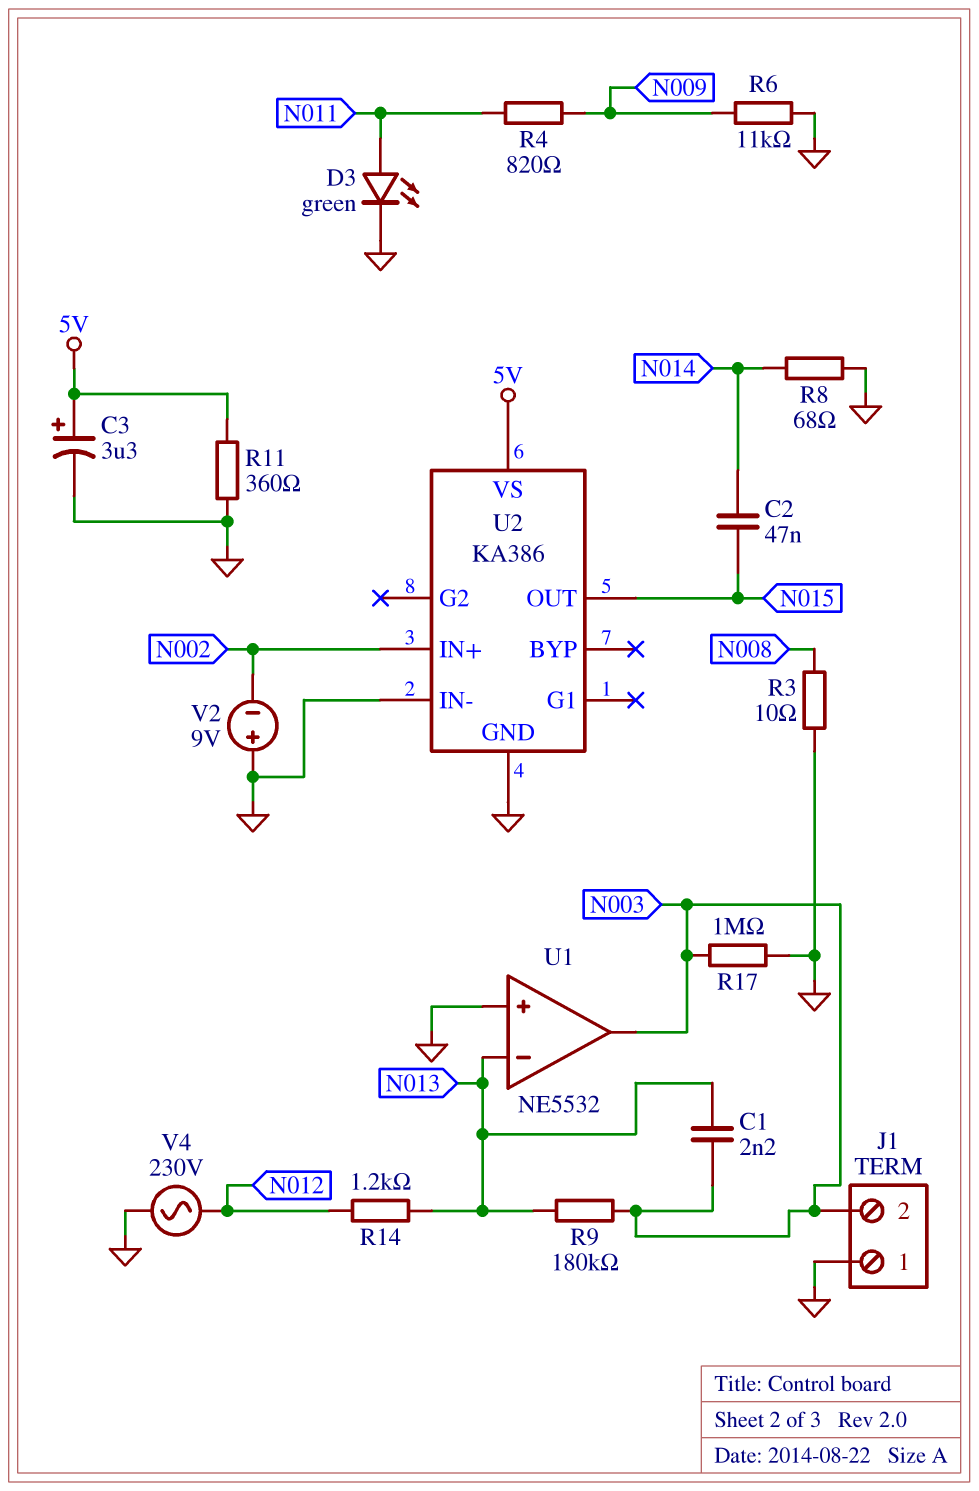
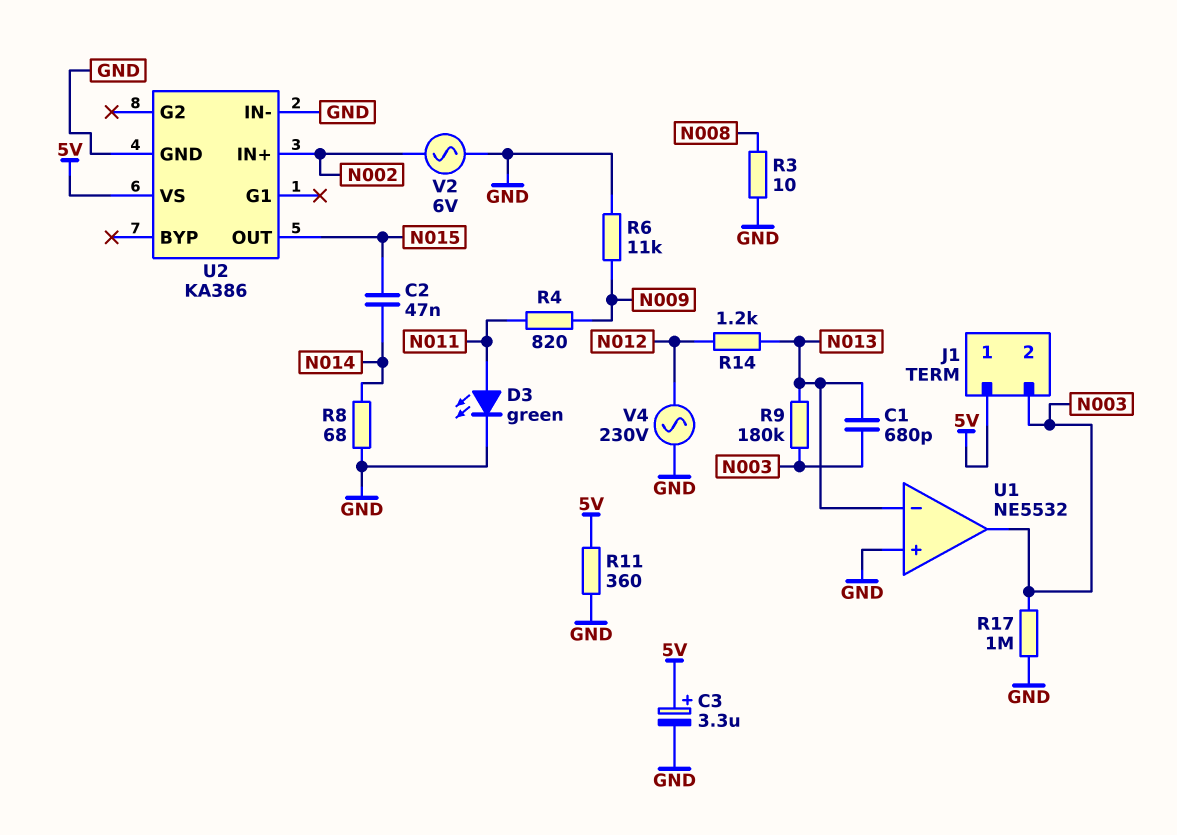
C1: 2.2nF (N003, N013) -> 680pF (N003, N013)
J1 pin 1: GND -> 5V
V2: 9V (plus GND, minus N002) -> AC 6V (GND, N002)

